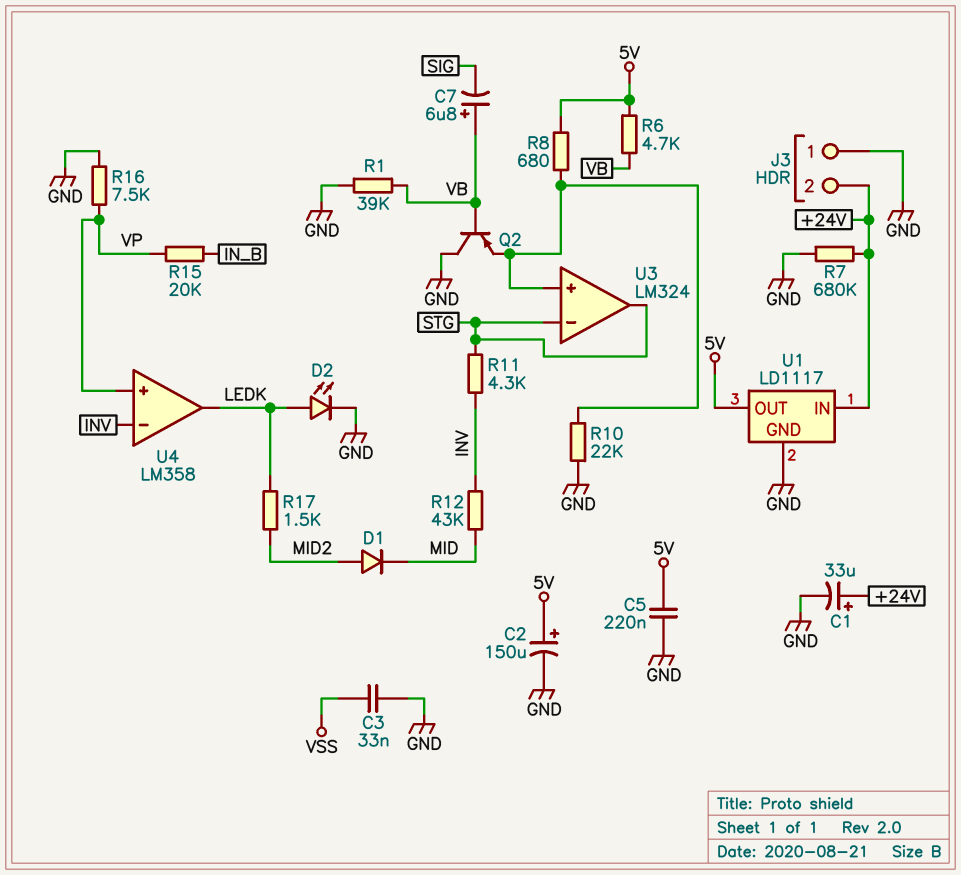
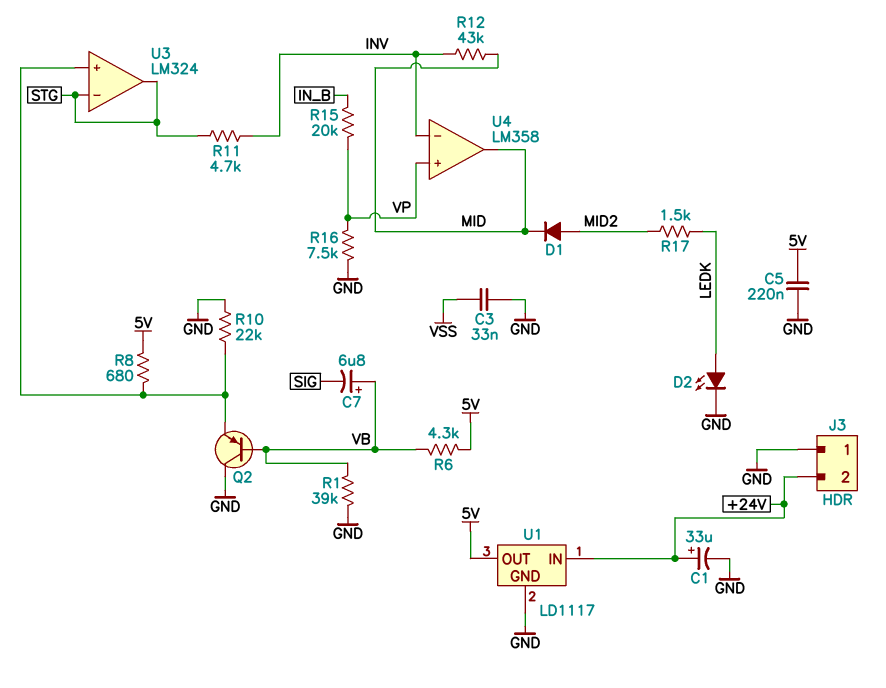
C2: 150uF (plus 5V, minus GND) -> none
R6: 4.7k (5V, VB) -> 4.3k (5V, VB)
R7: 680k (+24V, GND) -> none
R11: 4.3k (INV, STG) -> 4.7k (INV, STG)
U4 pin out: LEDK -> MID

